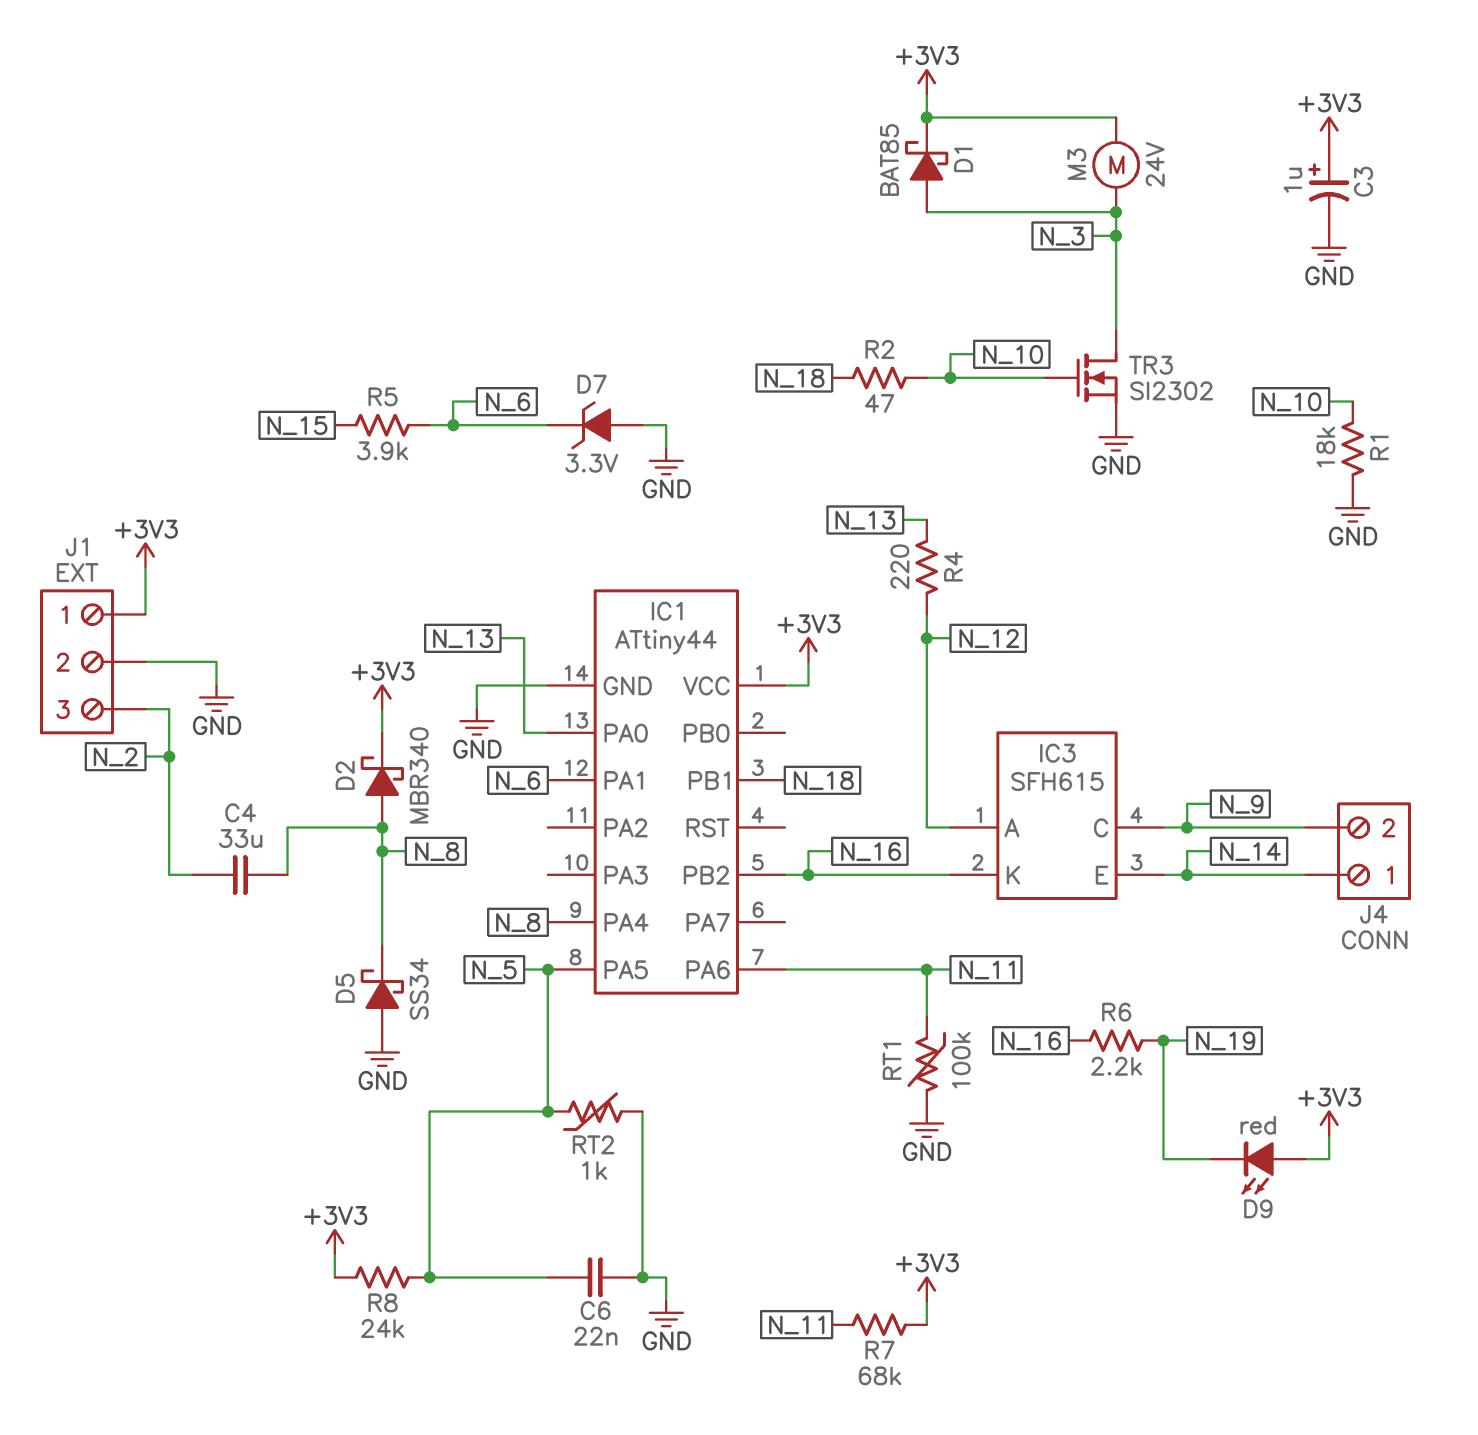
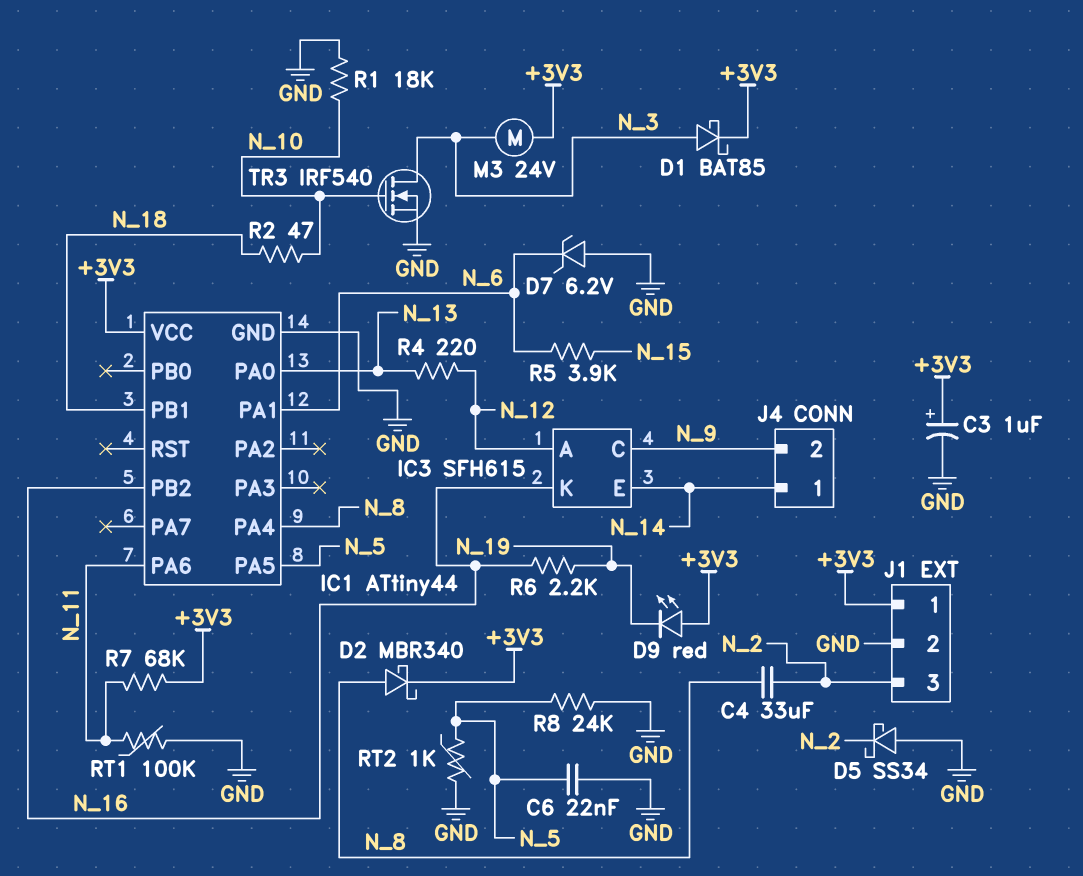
D5: schottky SS34 (A GND, K N_8) -> schottky SS34 (A GND, K N_2)
D7: zener 3.3V (A GND, K N_6) -> zener 6.2V (A GND, K N_6)
R8: 24k (+3V3, N_5) -> 24k (GND, N_5)
TR3: NMOS SI2302 (G N_10, D N_3, S GND) -> NMOS IRF540 (G N_10, D N_3, S GND)

